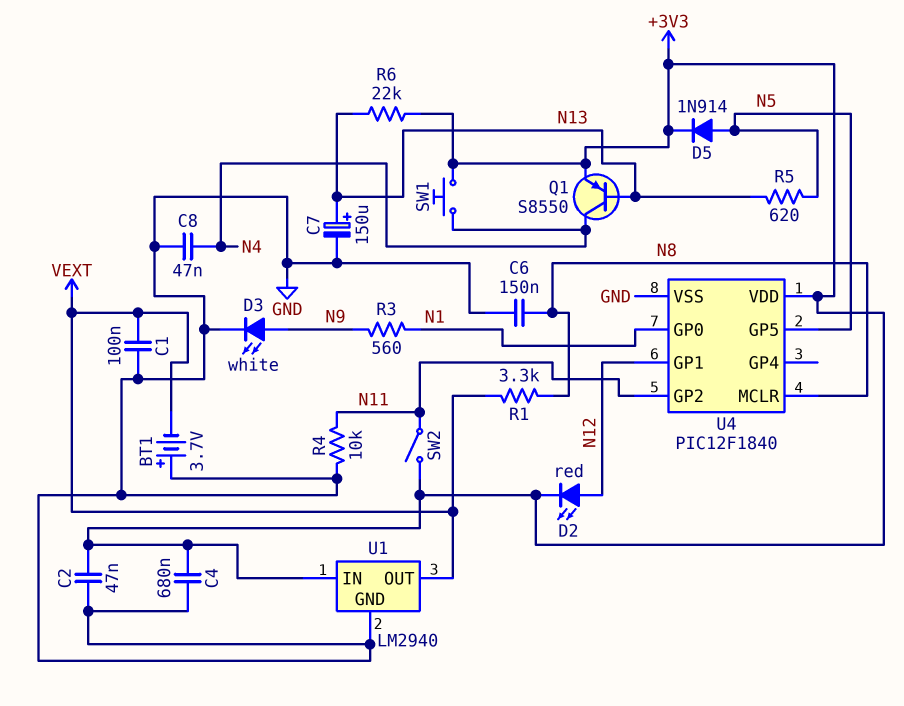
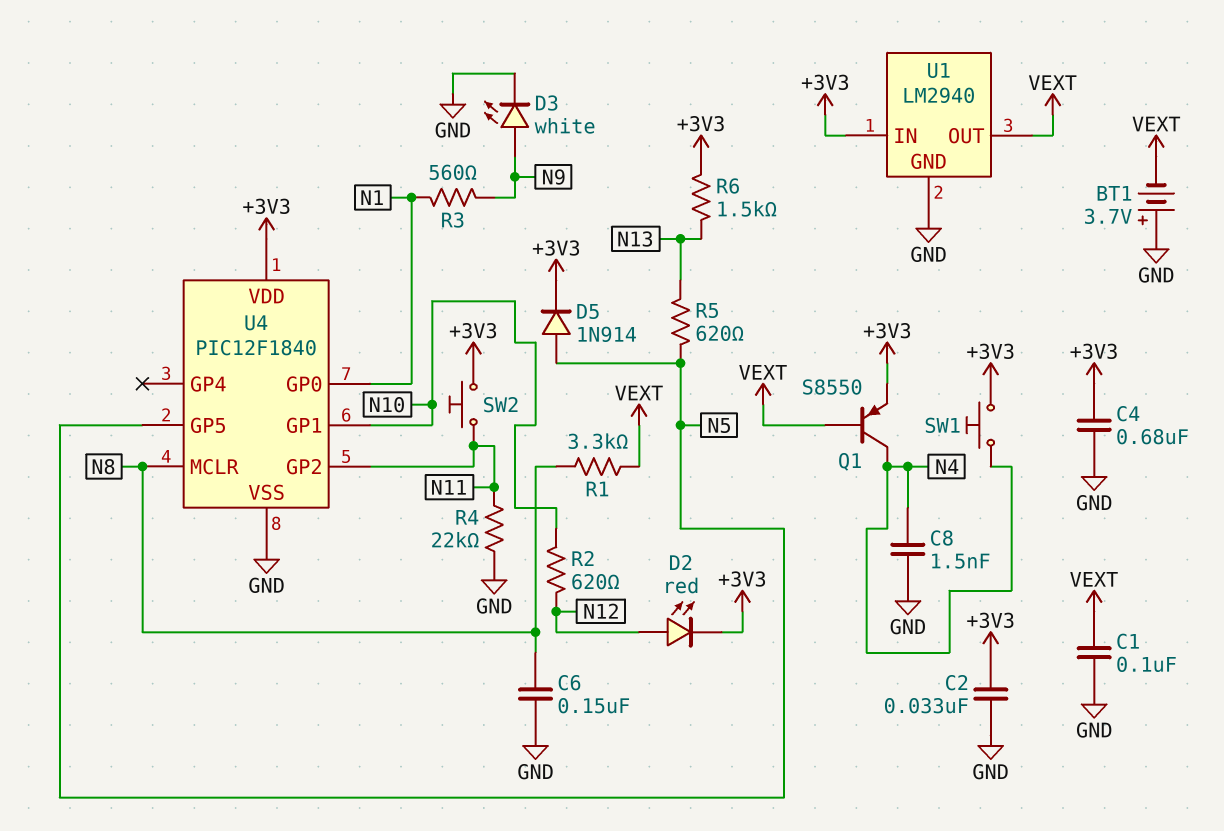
C2: 47nF (+3V3, GND) -> 33nF (+3V3, GND)
C7: 150uF (plus N13, minus GND) -> none
C8: 47nF (GND, N4) -> 1.5nF (GND, N4)
Q1: PNP S8550 (B N13, C N4, E +3V3) -> PNP S8550 (B VEXT, C N4, E +3V3)
R2: none -> 620 (N10, N12)
R4: 10k (GND, N11) -> 22k (GND, N11)
R6: 22k (+3V3, N13) -> 1.5k (+3V3, N13)
SW2: switch (+3V3, N11) -> button (+3V3, N11)
U4 pin GP1: N12 -> N10

